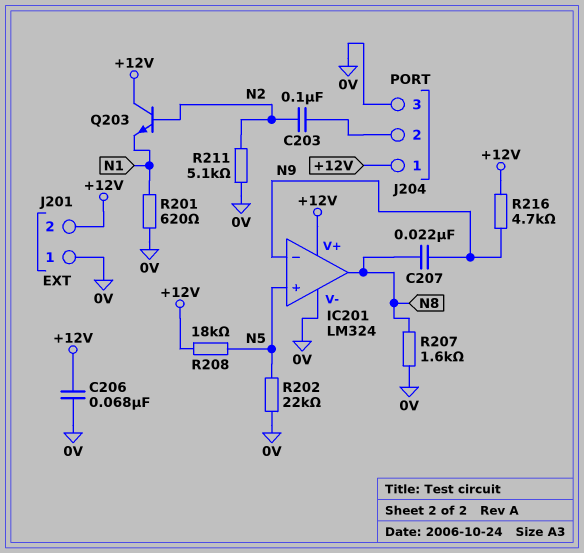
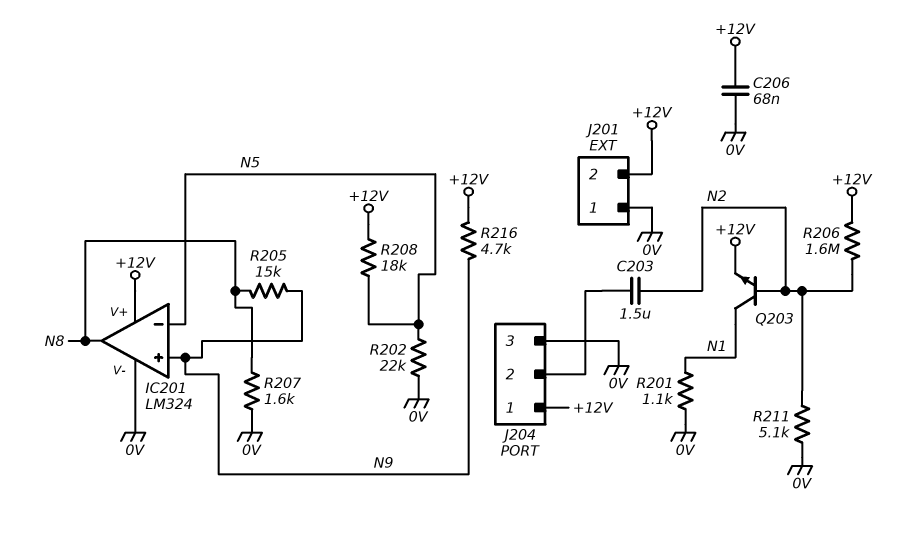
C203: 100nF (J204/2, N2) -> 1.5uF (J204/2, N2)
C207: 22nF (N8, N9) -> none
IC201 pin in+: N5 -> N9
IC201 pin in-: N9 -> N5
Q203: NPN (B N2, C +12V, E N1) -> NPN (B N2, C N1, E +12V)
R201: 620 (0V, N1) -> 1.1k (0V, N1)
R205: none -> 15k (N8, N9)
R206: none -> 1.6M (+12V, N2)

